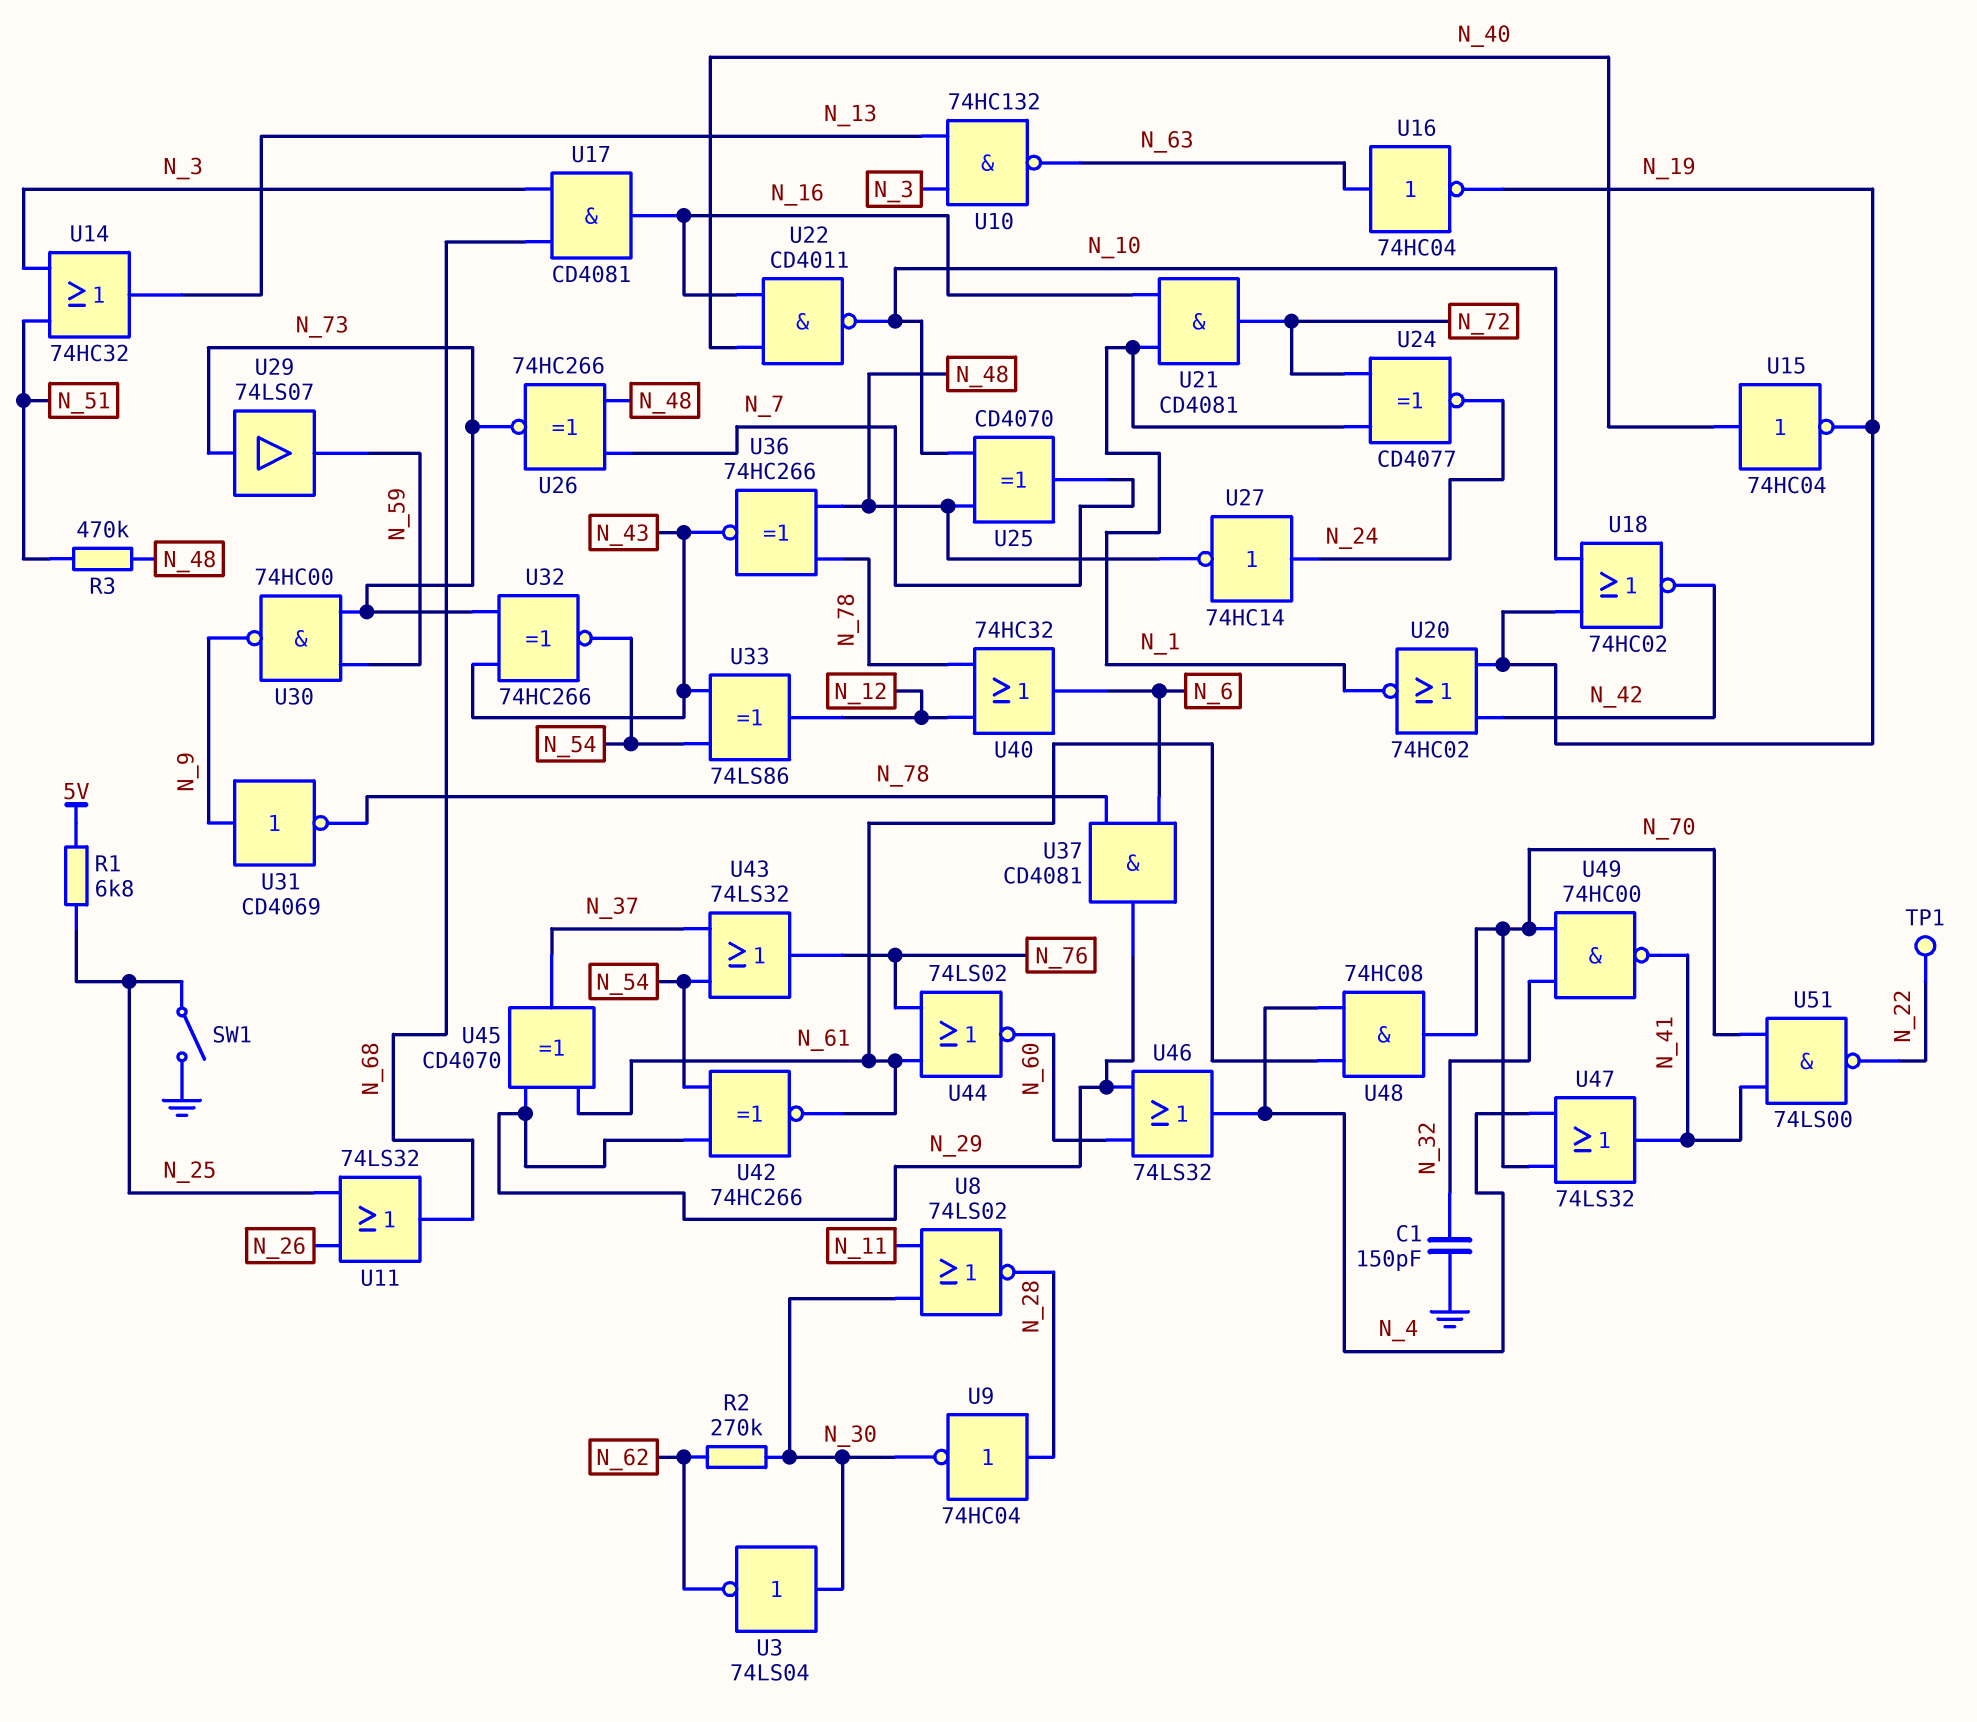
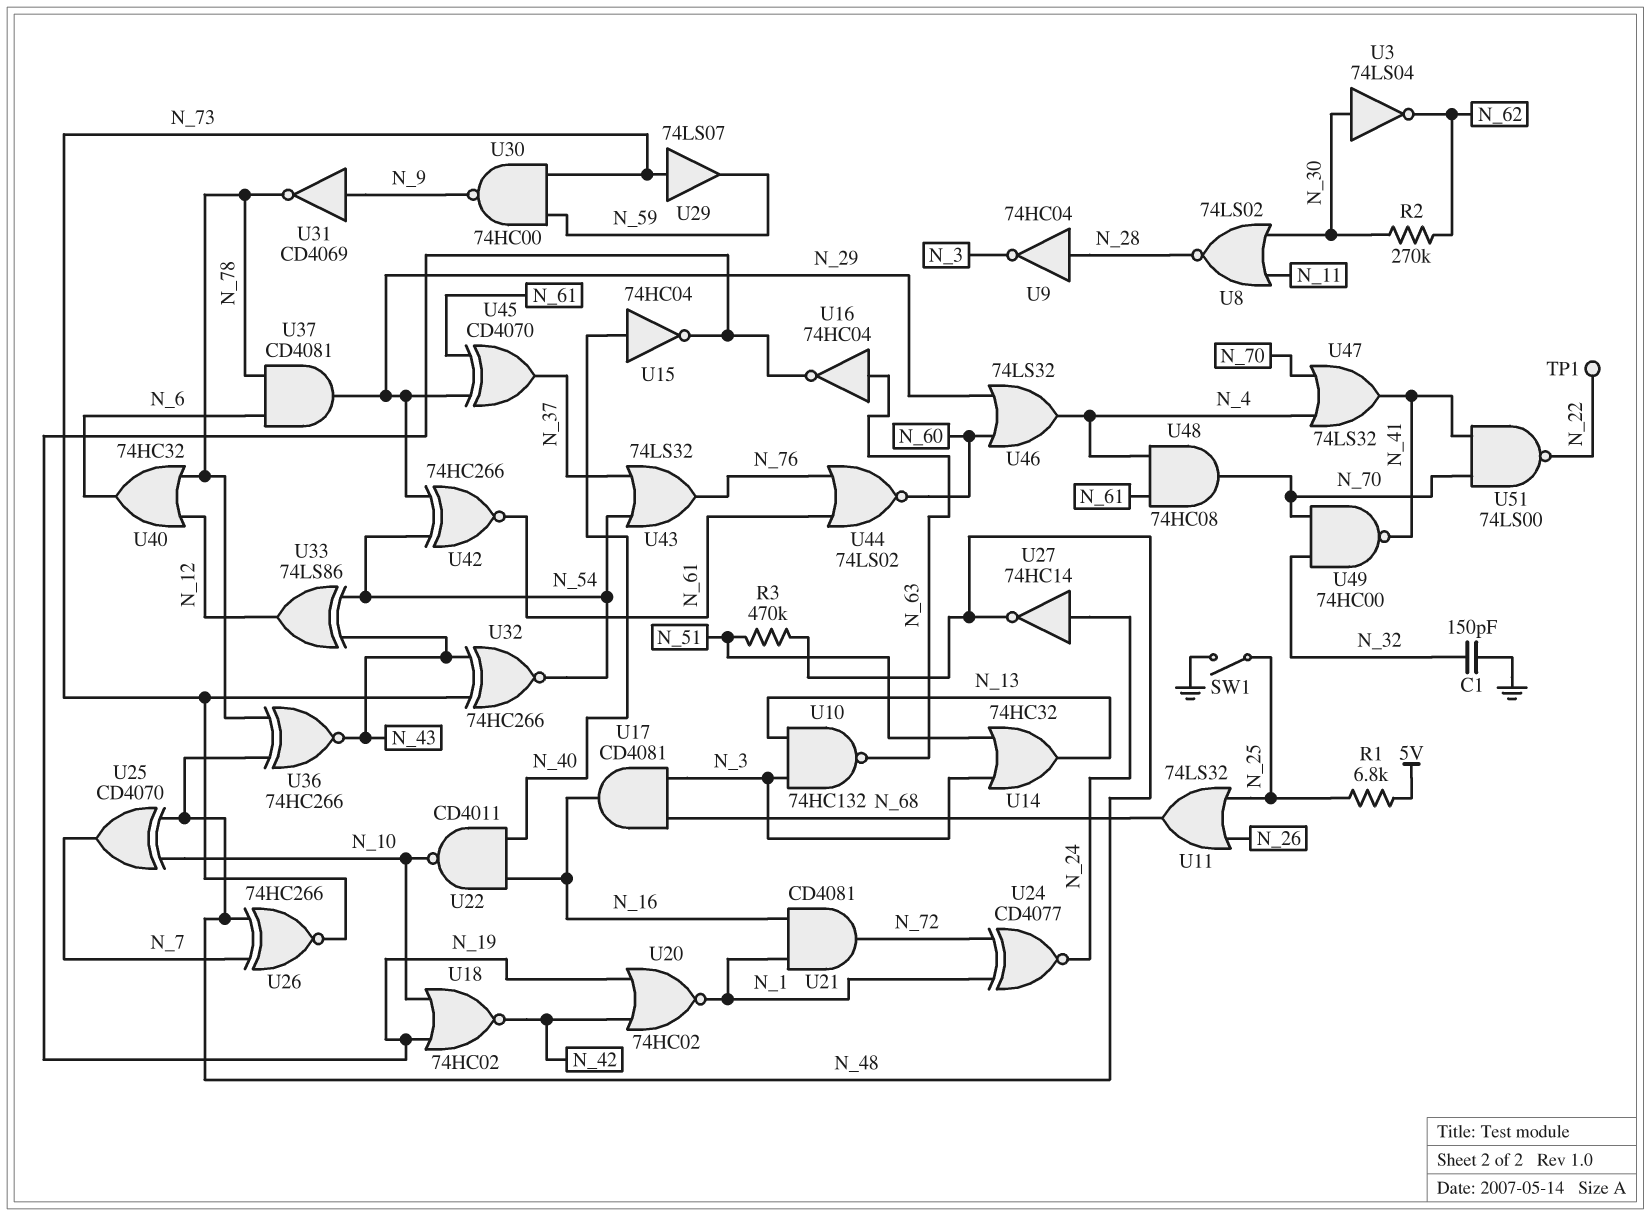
U9: NOT 74HC04 (in N_28, out N_30) -> NOT 74HC04 (in N_28, out N_3)

